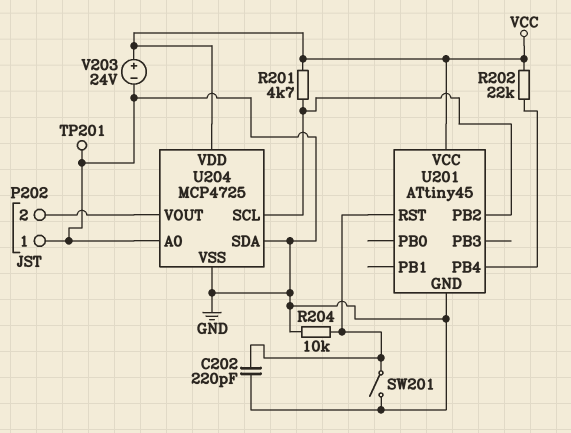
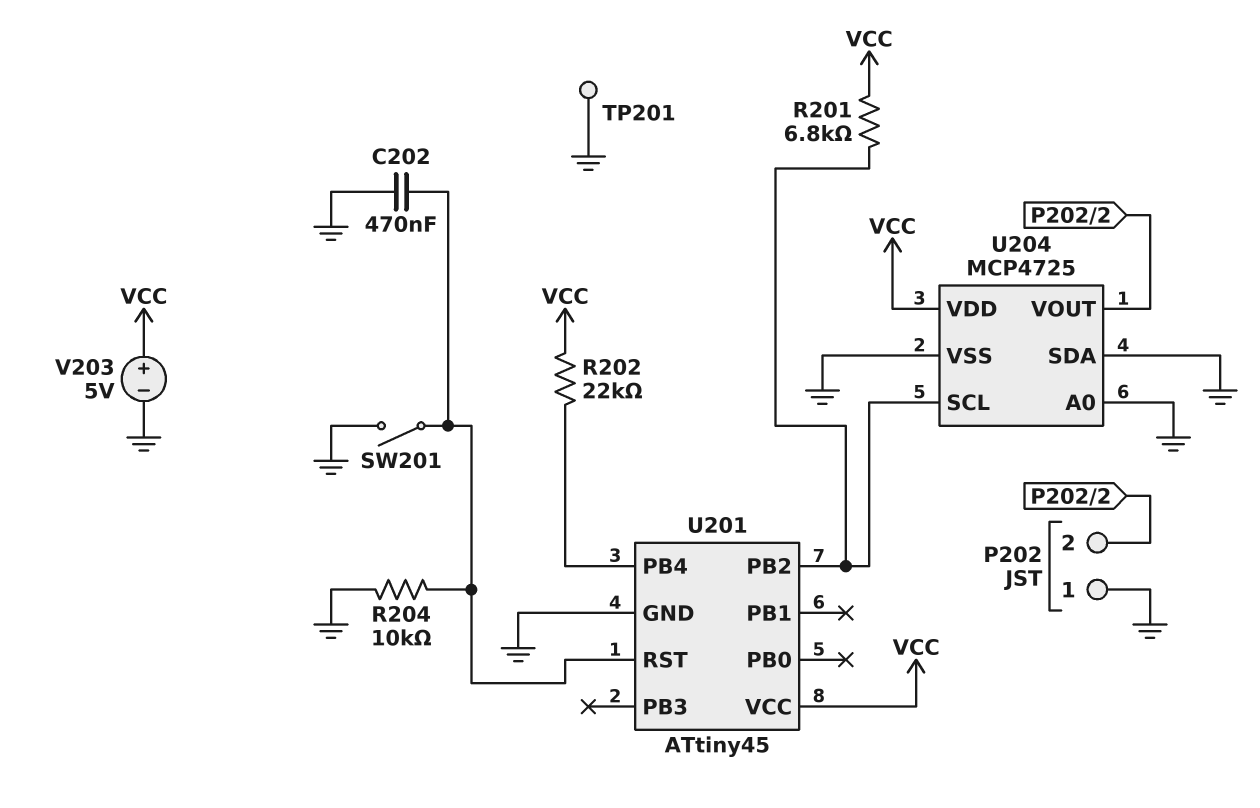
C202: 220pF (GND, U201/RST) -> 470nF (GND, U201/RST)
R201: 4.7k (U201/PB2, VCC) -> 6.8k (U201/PB2, VCC)
V203: 24V (plus VCC, minus GND) -> 5V (plus VCC, minus GND)

